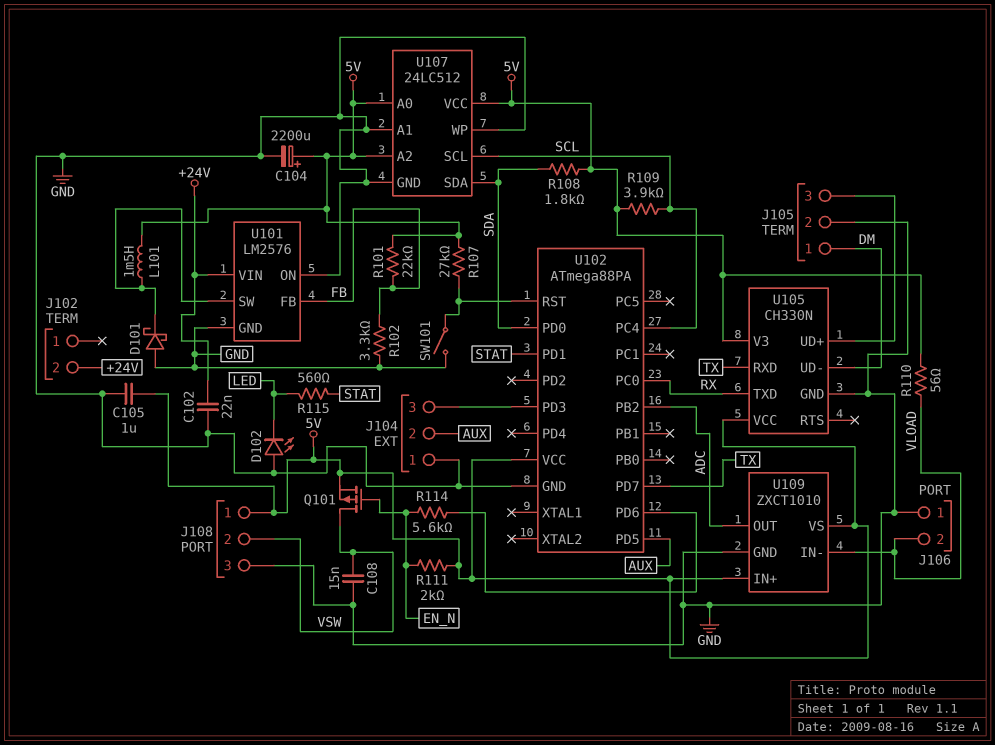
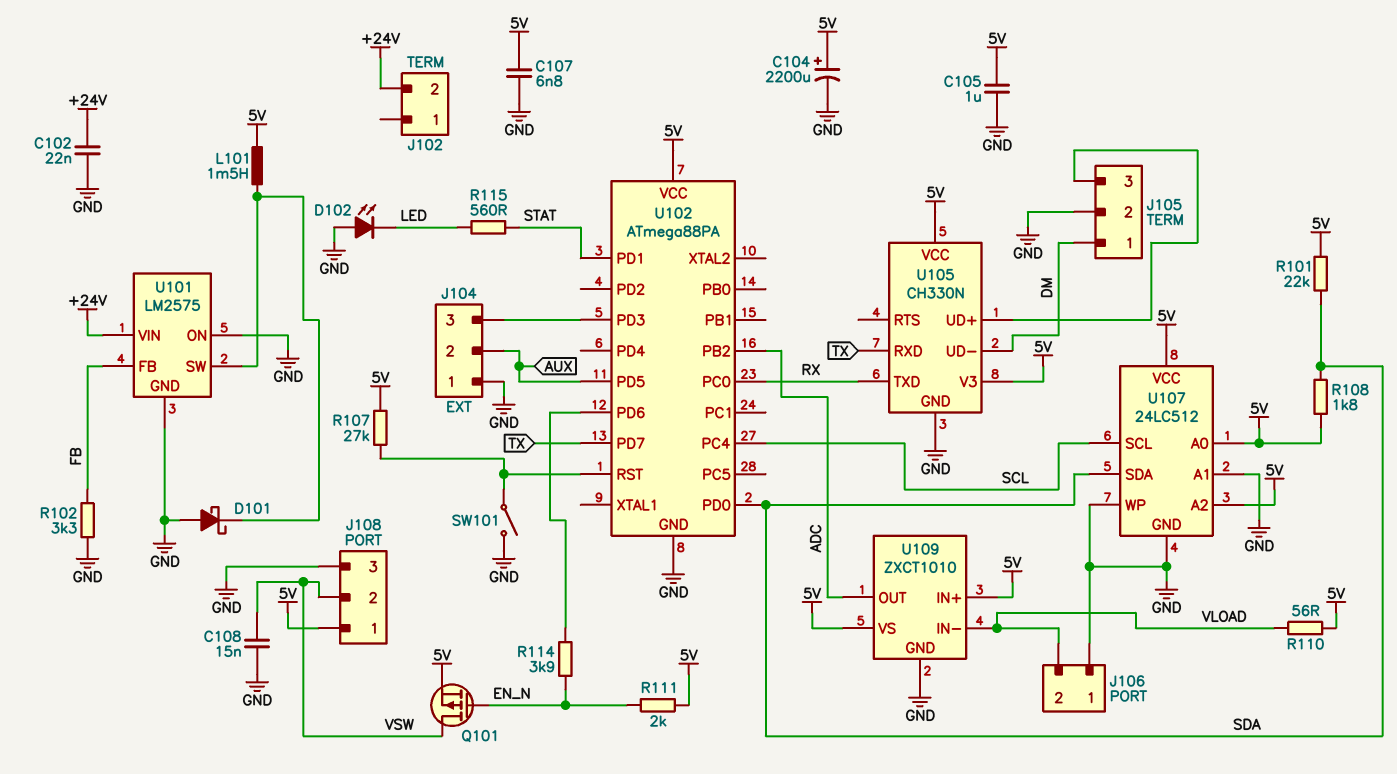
C107: none -> 6.8nF (5V, GND)
R101: 22k (5V, FB) -> 22k (5V, SDA)
R109: 3.9k (5V, SCL) -> none
R114: 5.6k (EN_N, U102/PD6) -> 3.9k (EN_N, U102/PD6)
U101: LM2576 -> LM2575

